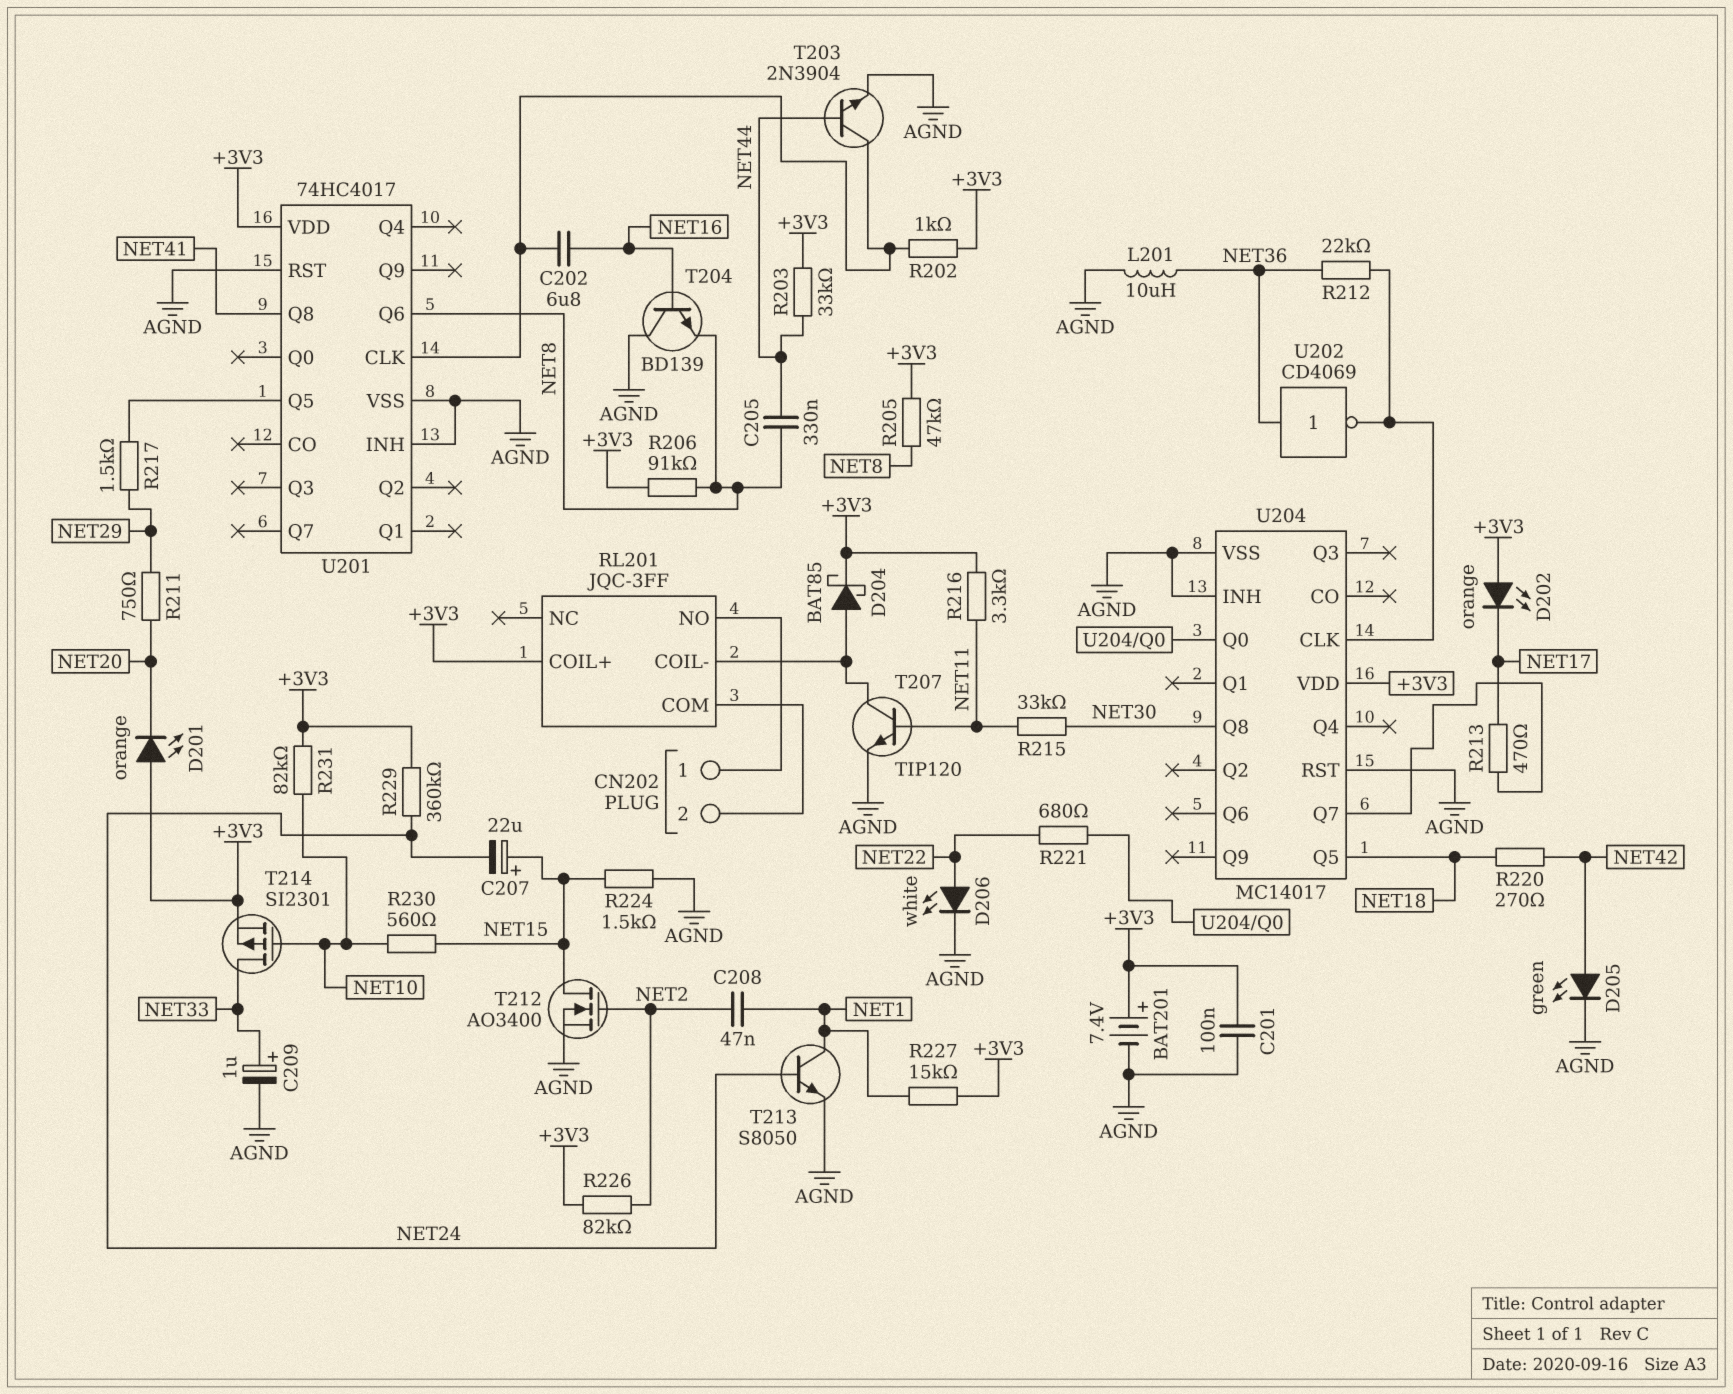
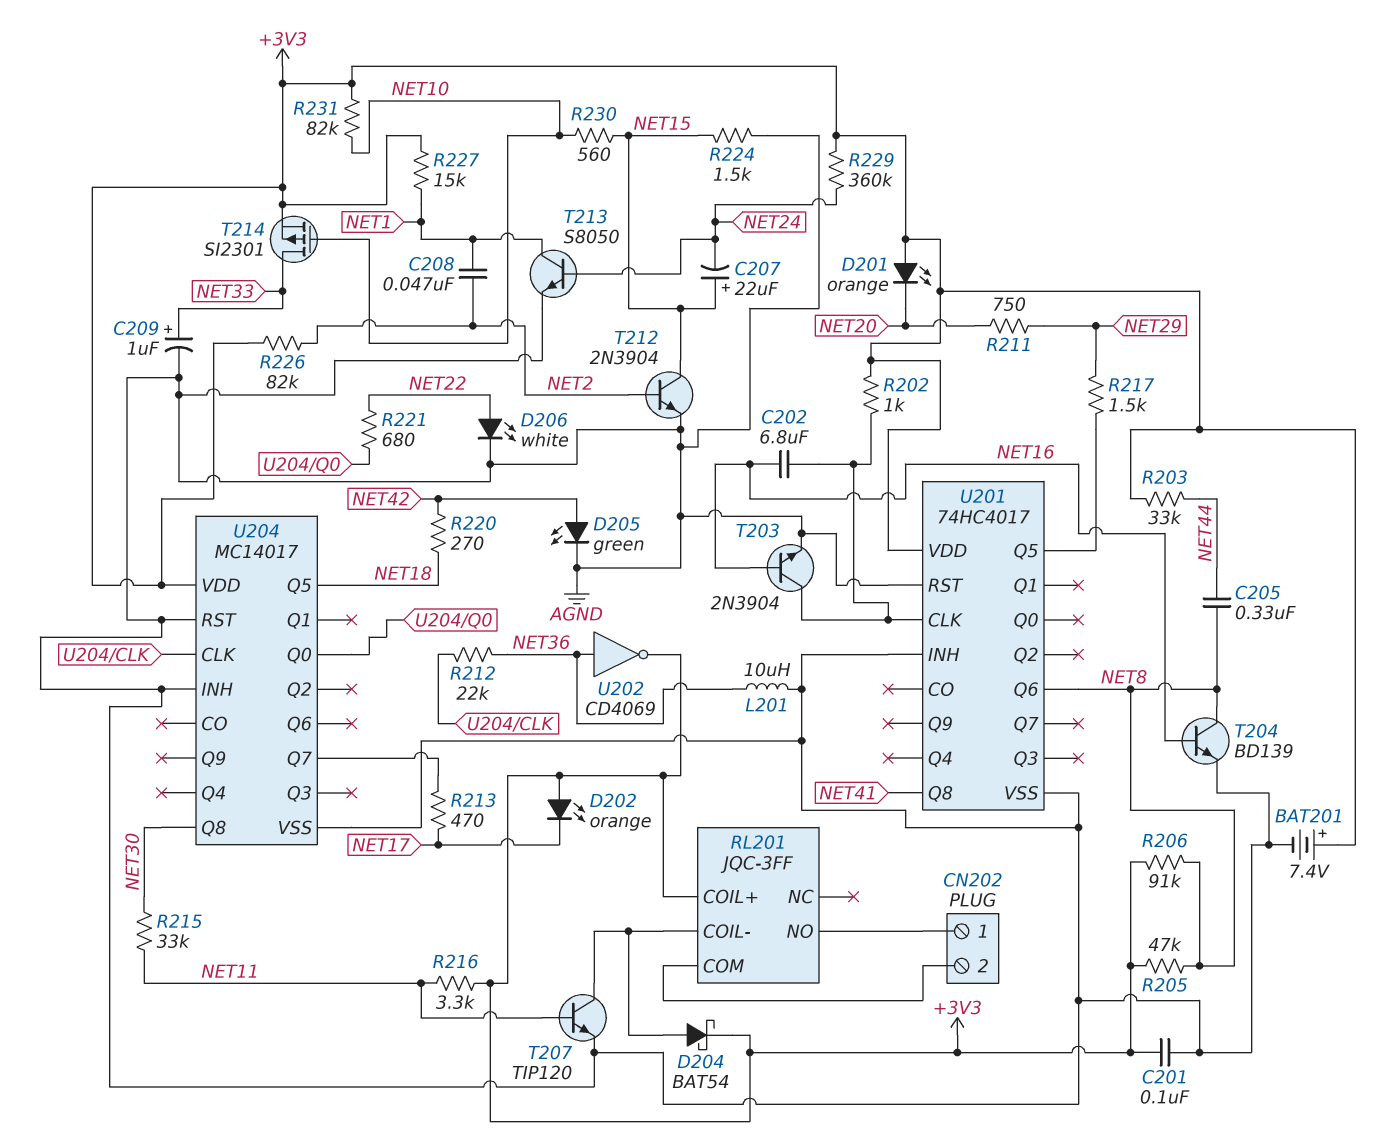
D204: schottky BAT85 (A RL201/COIL-, K +3V3) -> schottky BAT54 (A RL201/COIL-, K +3V3)
T203: NPN 2N3904 (B NET44, C U201/CLK, E AGND) -> NPN 2N3904 (B NET16, C U201/CLK, E AGND)
T204: NPN BD139 (B NET16, C AGND, E NET8) -> NPN BD139 (B NET16, C NET8, E AGND)
T212: NMOS AO3400 (G NET2, D NET15, S AGND) -> NPN 2N3904 (B NET2, C NET15, E AGND)
U202: NOT CD4069 (in NET36, out U204/CLK) -> NOT CD4069 (in NET36, out +3V3)

